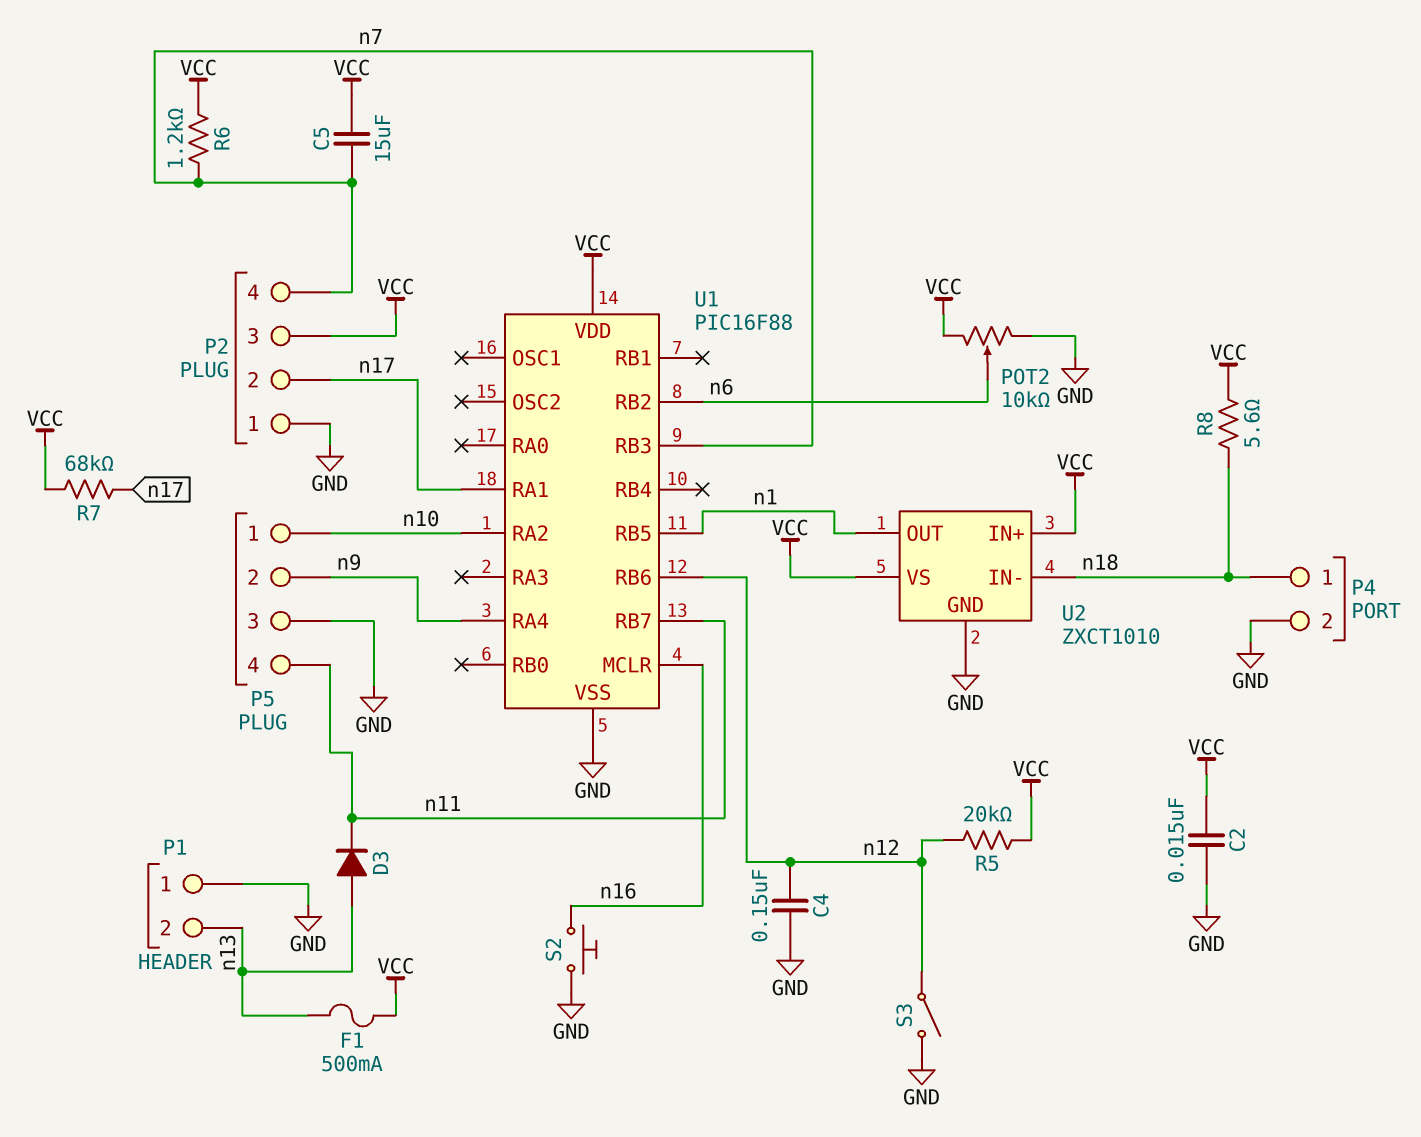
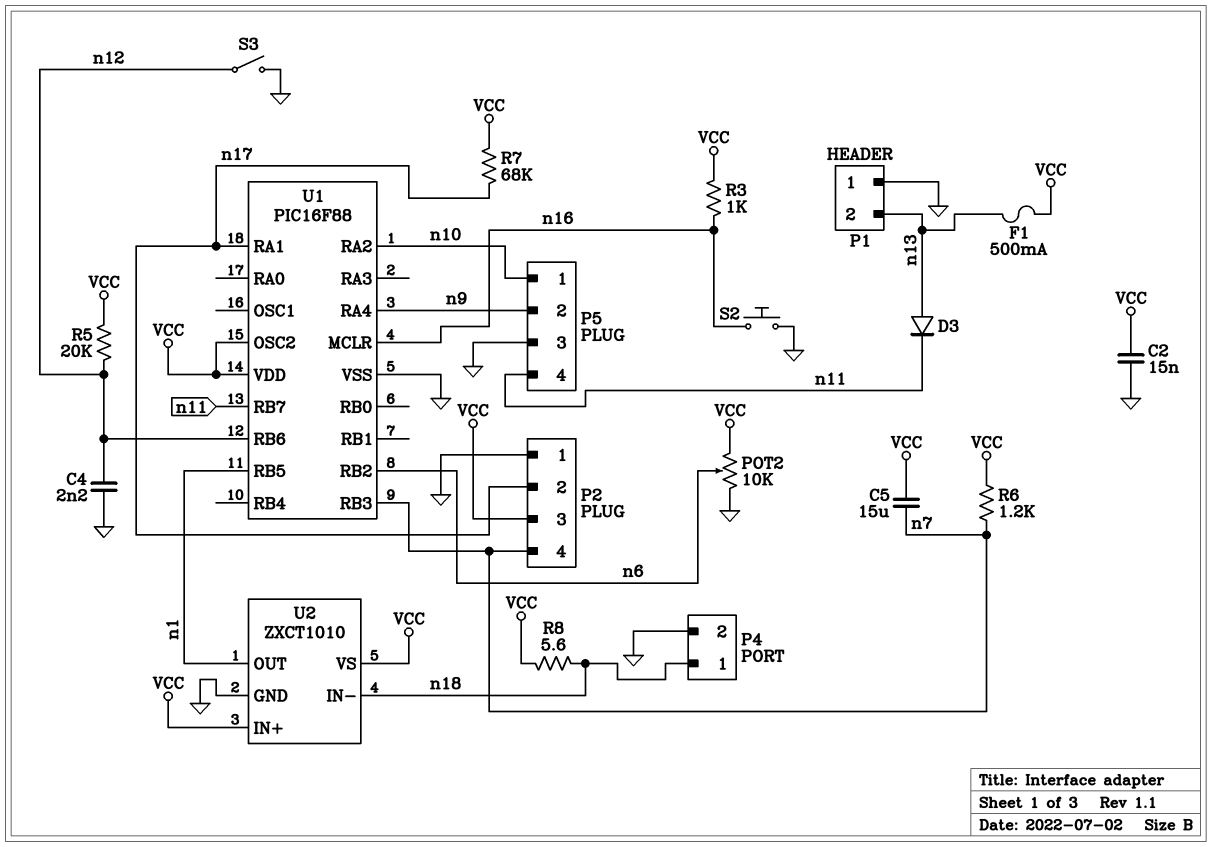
C4: 150nF (GND, n12) -> 2.2nF (GND, n12)
R3: none -> 1k (VCC, n16)
U1 pin OSC2: none -> VCC

